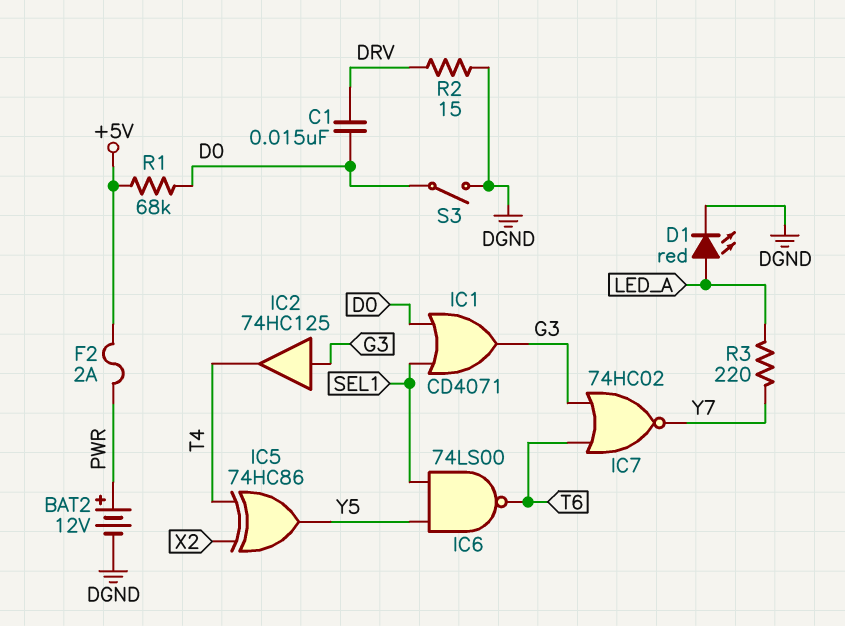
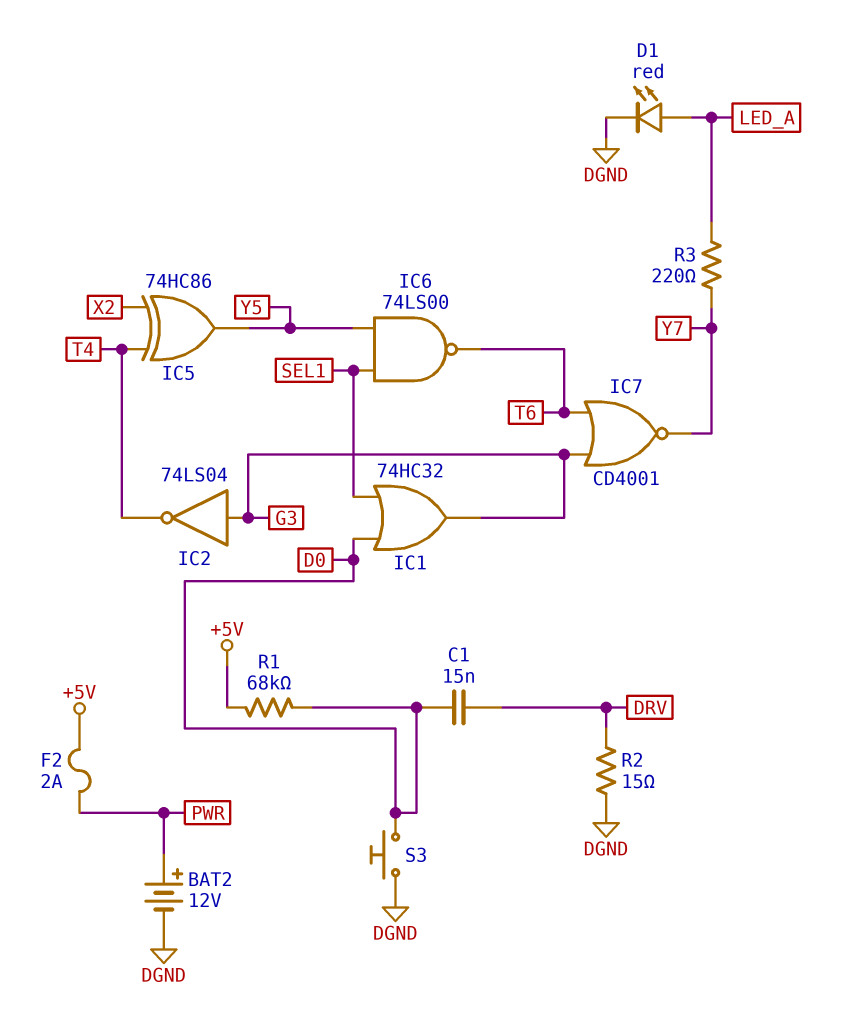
IC1: OR CD4071 (in D0, in SEL1, out G3) -> OR 74HC32 (in D0, in SEL1, out G3)
IC2: buffer 74HC125 (in G3, out T4) -> NOT 74LS04 (in G3, out T4)
IC7: NOR 74HC02 (in G3, in T6, out Y7) -> NOR CD4001 (in G3, in T6, out Y7)
S3: switch (D0, DGND) -> button (D0, DGND)

